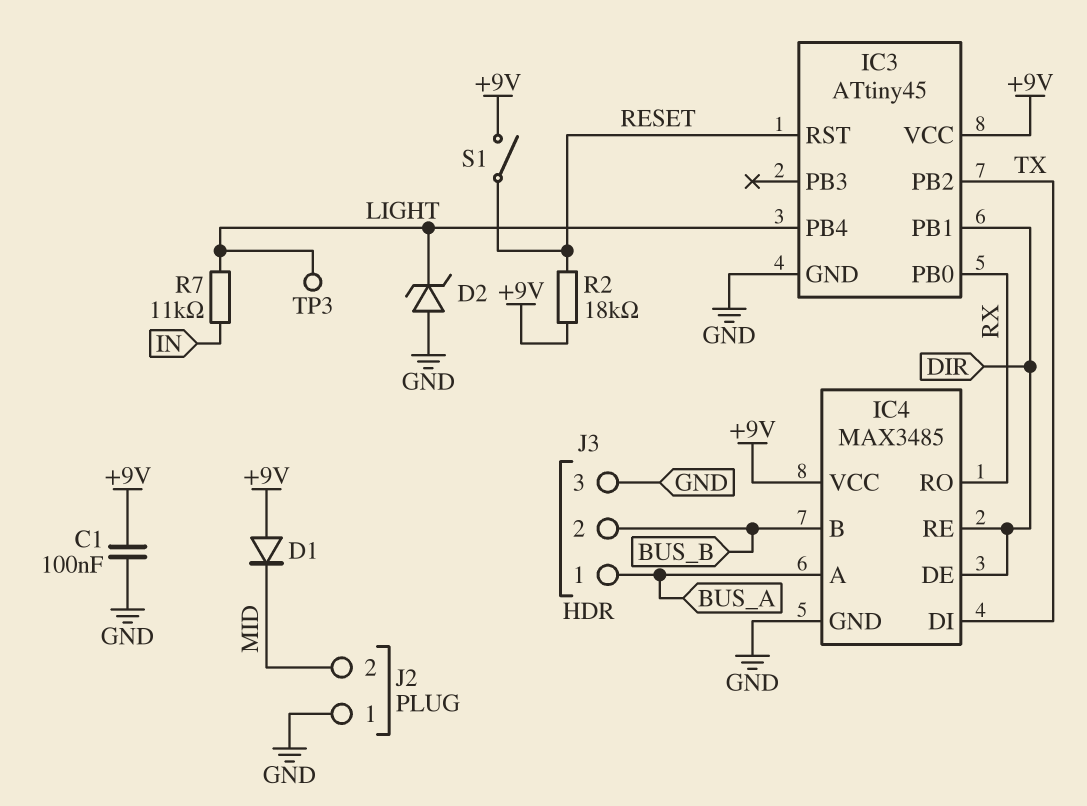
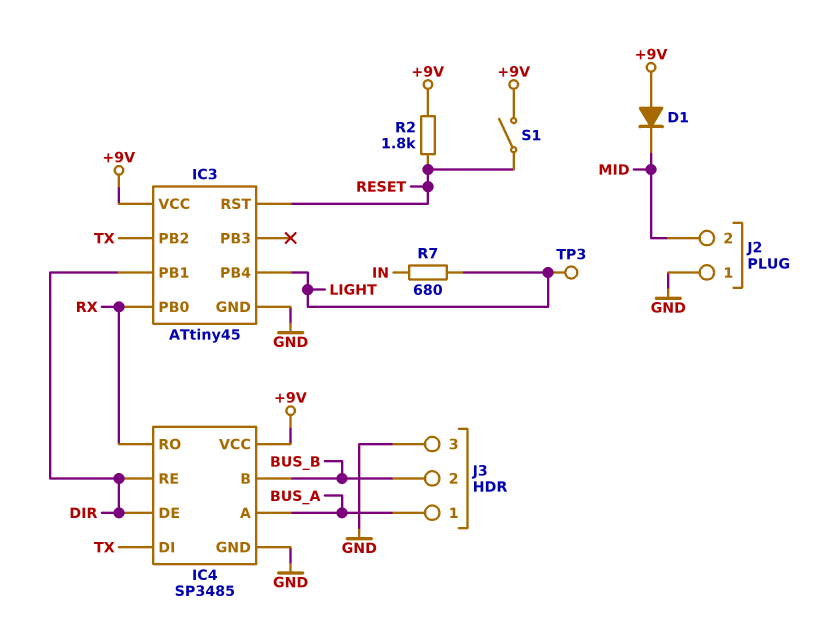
C1: 100nF (+9V, GND) -> none
D2: zener (A GND, K LIGHT) -> none
IC4: MAX3485 -> SP3485
R2: 18k (+9V, RESET) -> 1.8k (+9V, RESET)
R7: 11k (IN, LIGHT) -> 680 (IN, LIGHT)

